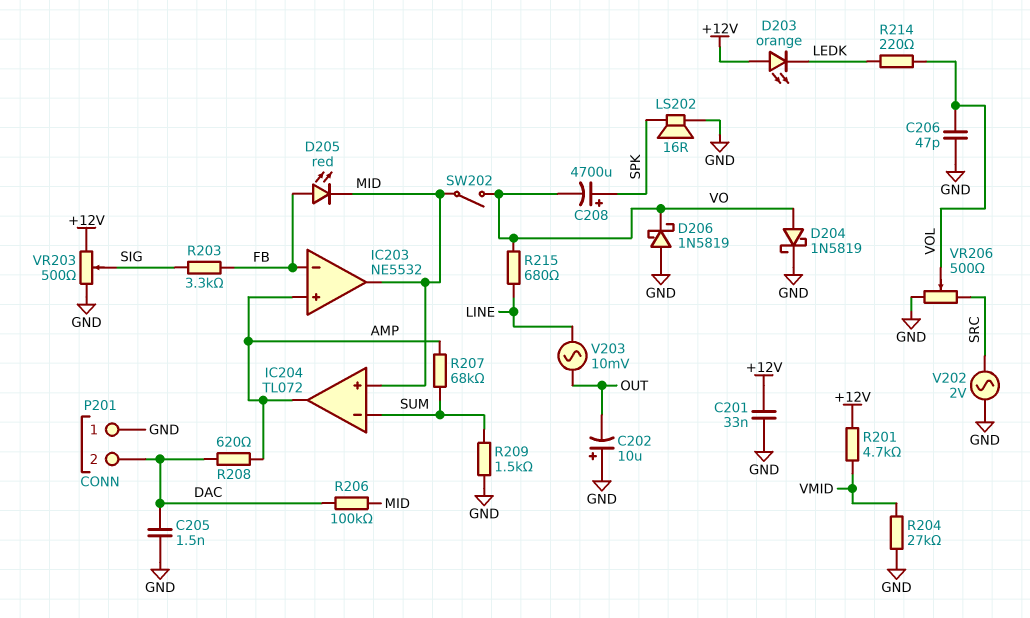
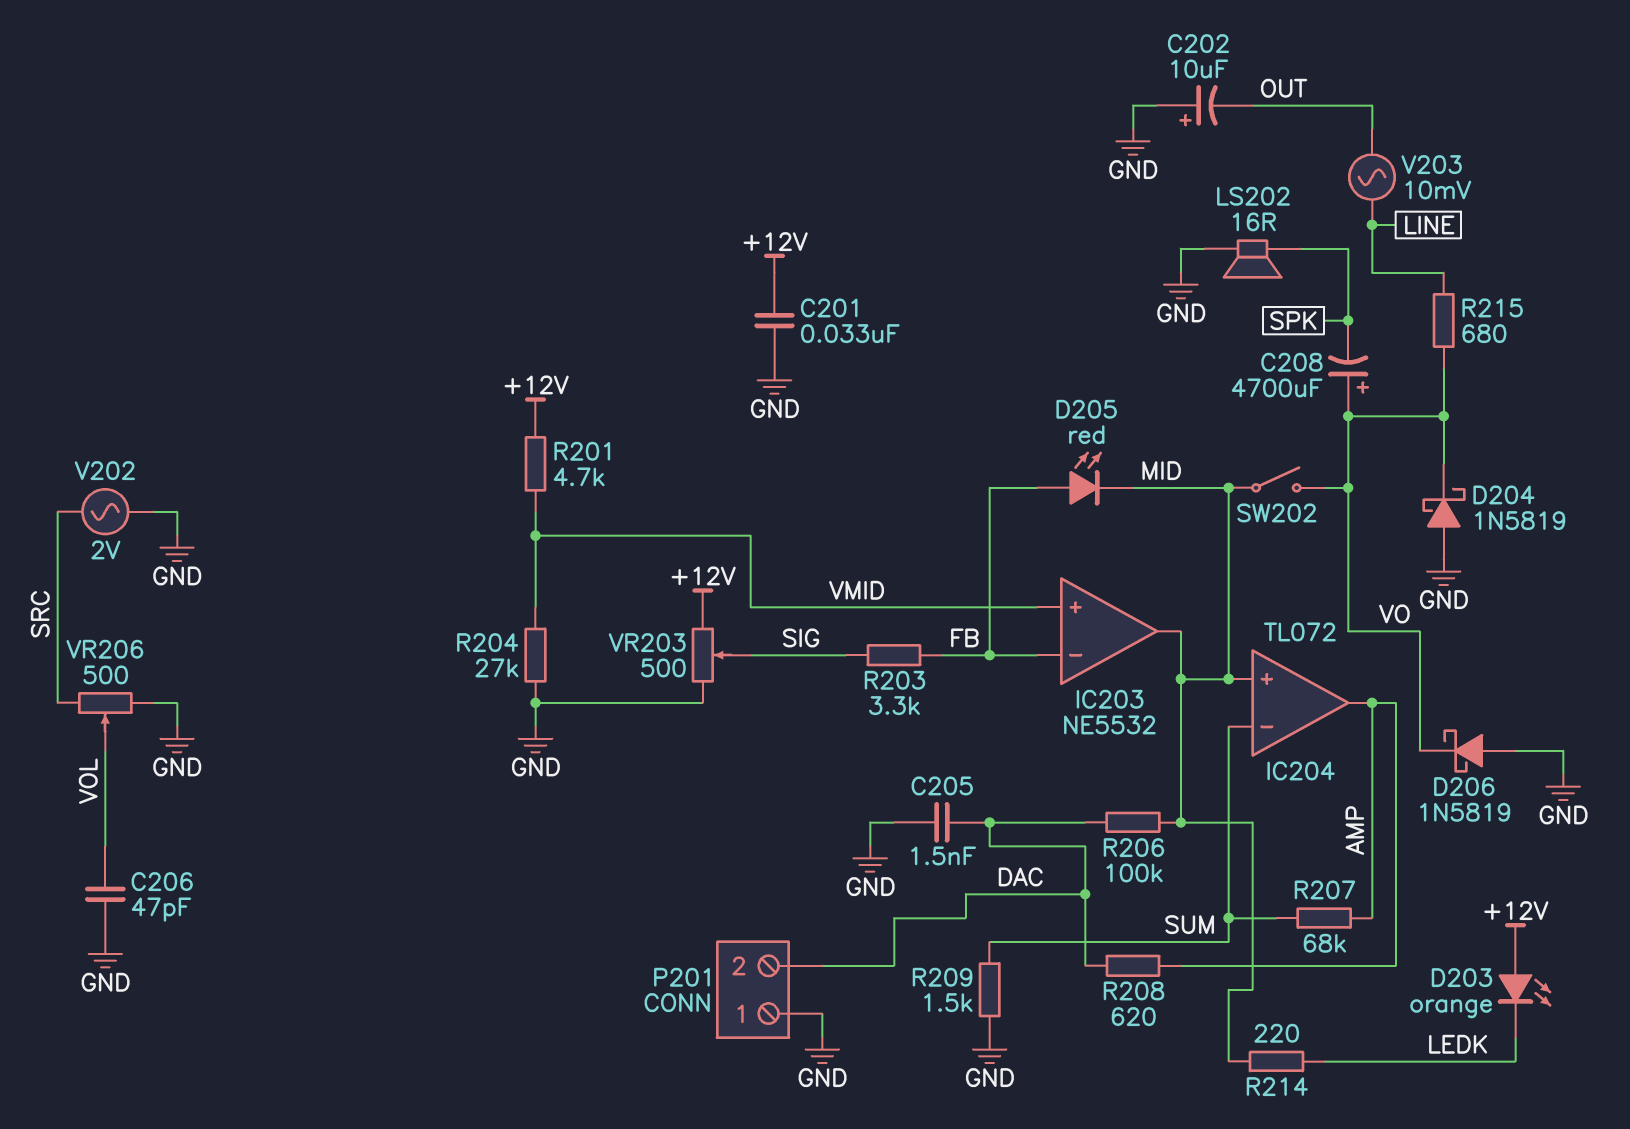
C208: 4700uF (plus SPK, minus VO) -> 4700uF (plus VO, minus SPK)
D204: schottky 1N5819 (A VO, K GND) -> schottky 1N5819 (A GND, K VO)
IC203 pin in+: AMP -> VMID
R214: 220 (LEDK, VOL) -> 220 (LEDK, MID)

